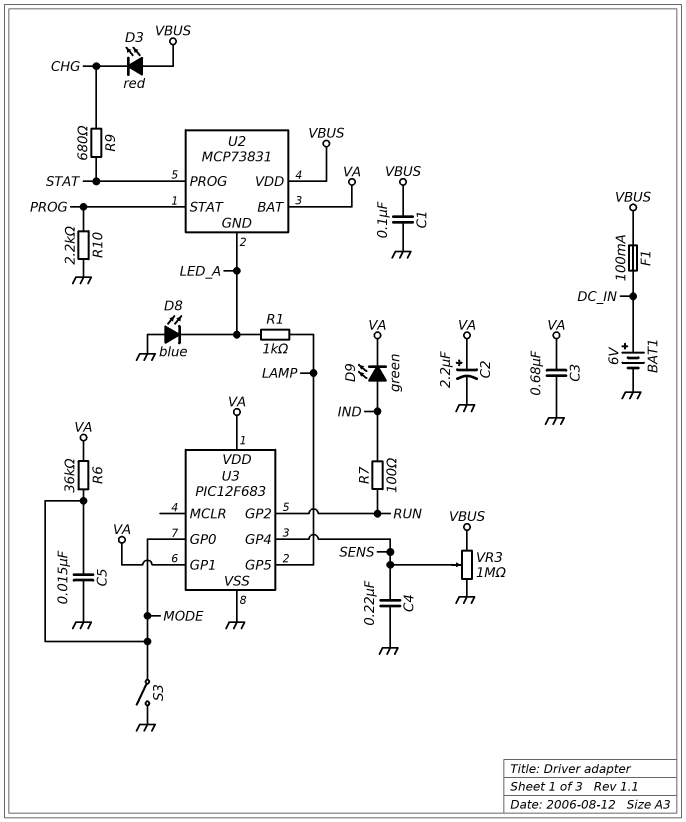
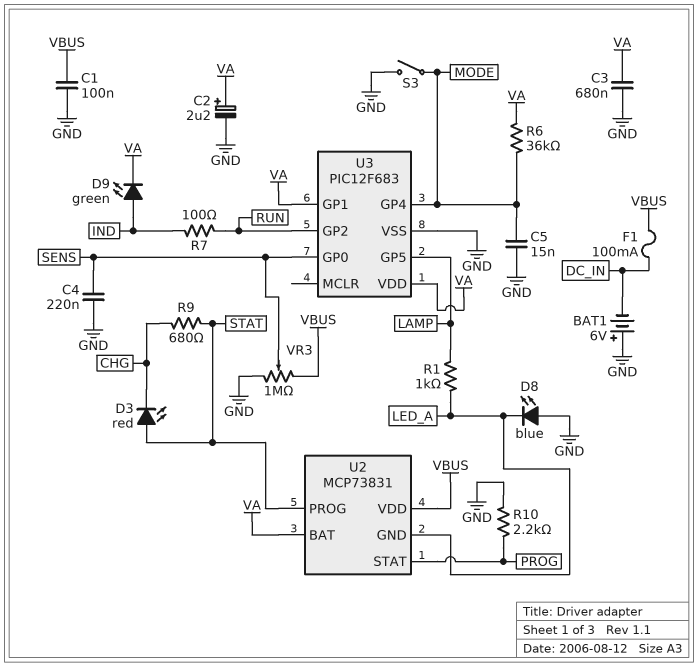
BAT1: 6V (plus DC_IN, minus GND) -> 6V (plus GND, minus DC_IN)
D3: LED red (A VBUS, K CHG) -> LED red (A STAT, K CHG)
U3 pin GP0: MODE -> SENS
U3 pin GP4: SENS -> MODE

